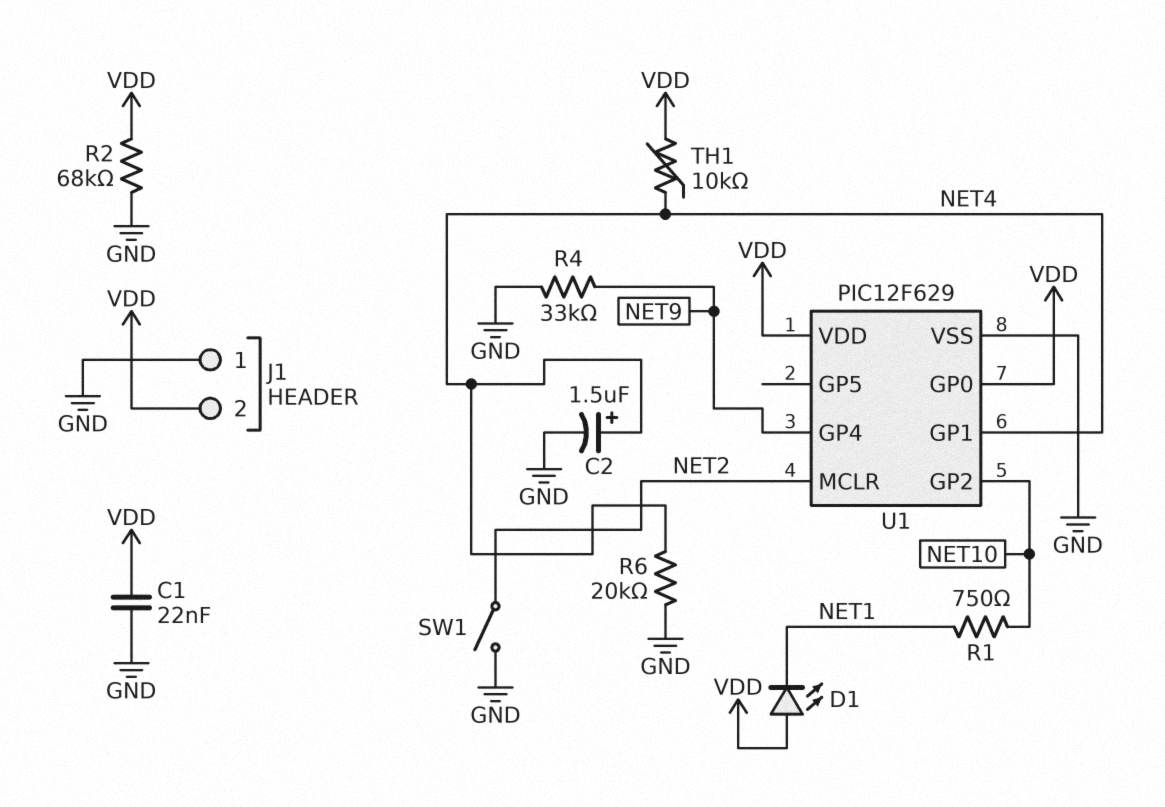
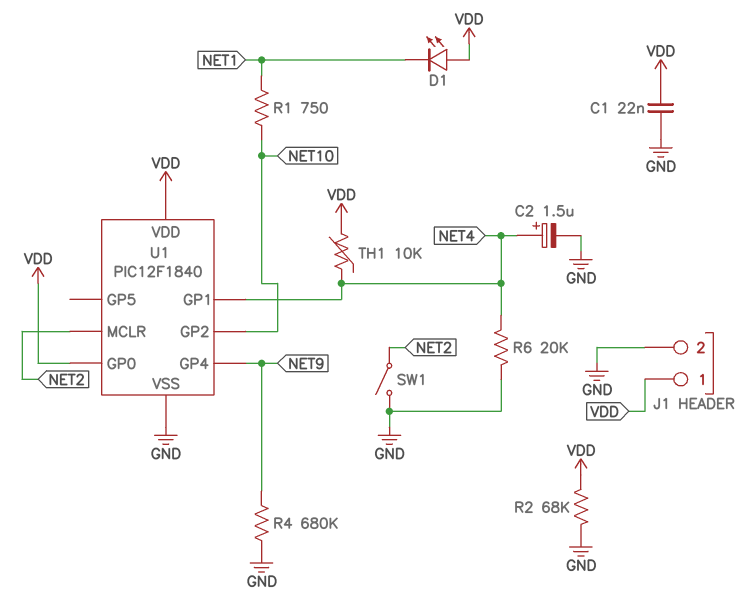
J1 pin 1: GND -> VDD
J1 pin 2: VDD -> GND
R4: 33k (GND, NET9) -> 680k (GND, NET9)
U1: PIC12F629 -> PIC12F1840

